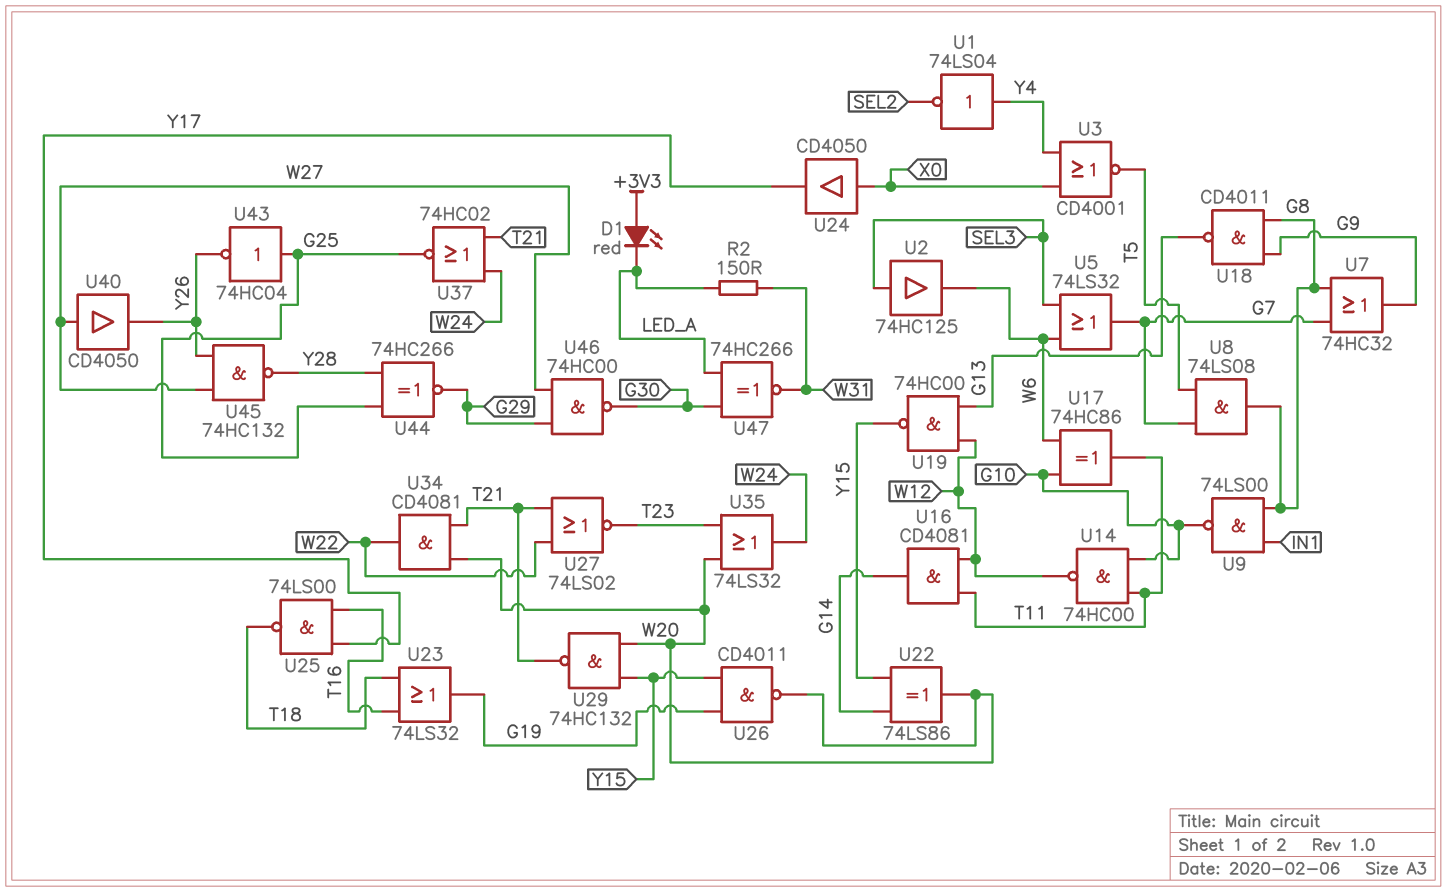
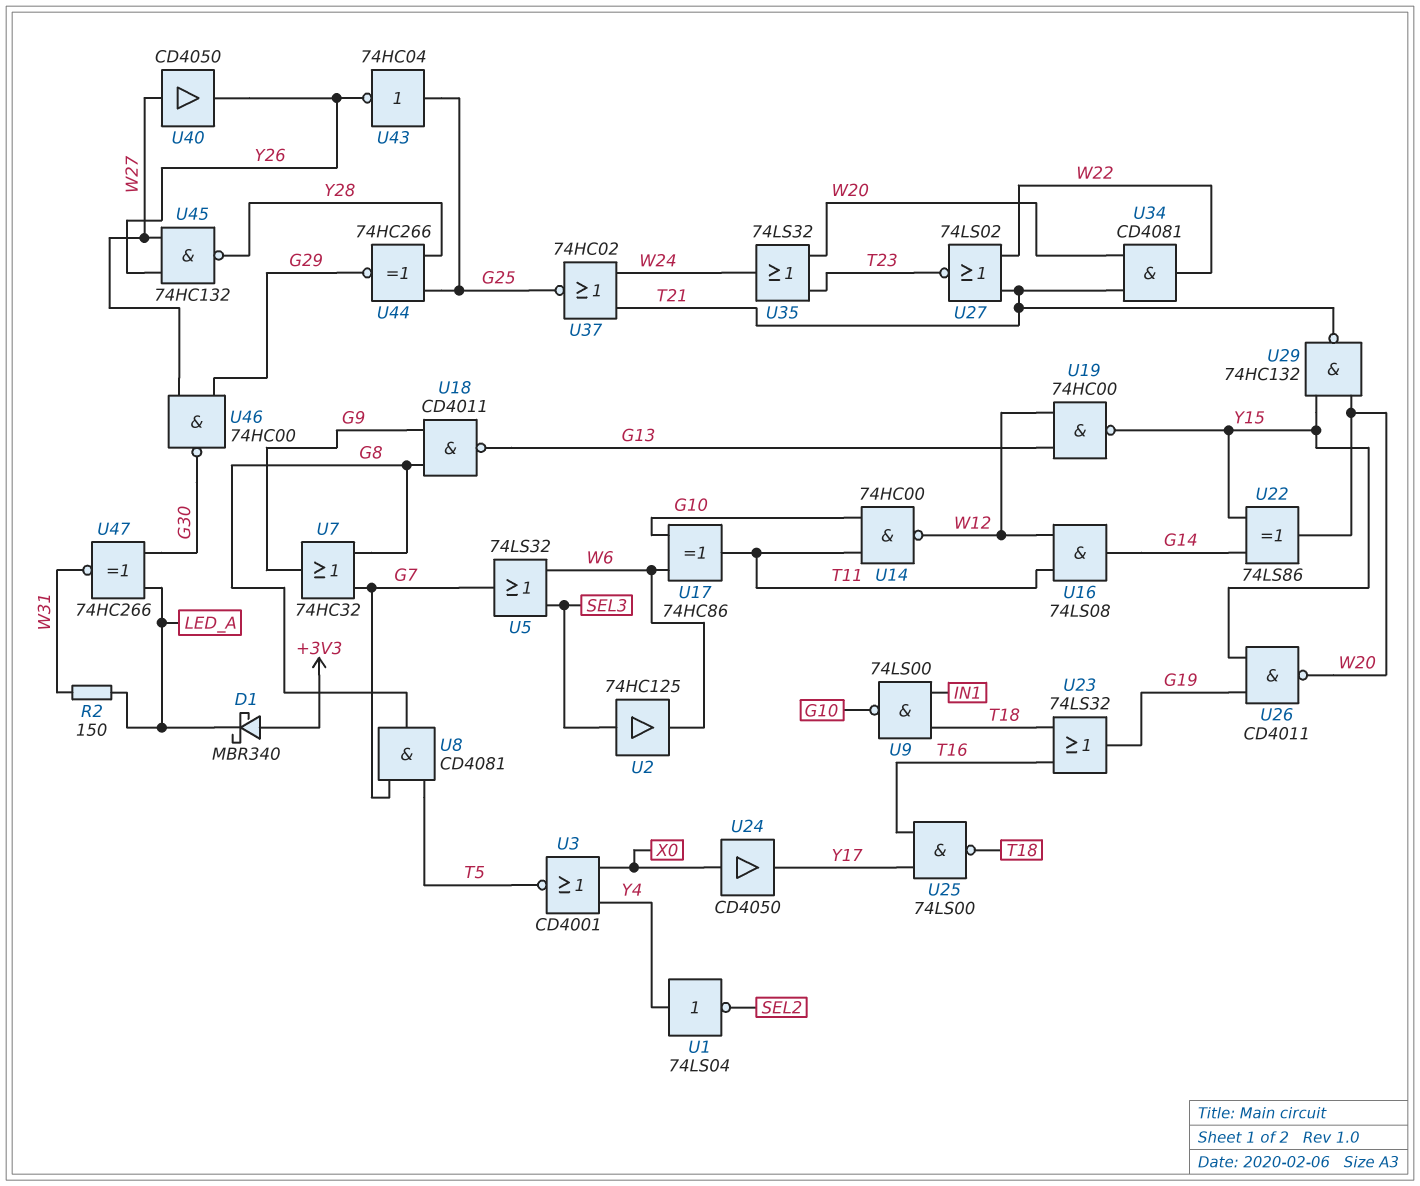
D1: LED red (A +3V3, K LED_A) -> schottky MBR340 (A +3V3, K LED_A)
U8: AND 74LS08 (in G7, in T5, out G8) -> AND CD4081 (in G7, in T5, out G8)
U9: NAND 74LS00 (in G8, in IN1, out G10) -> NAND 74LS00 (in IN1, in T18, out G10)
U16: AND CD4081 (in T11, in W12, out G14) -> AND 74LS08 (in T11, in W12, out G14)

